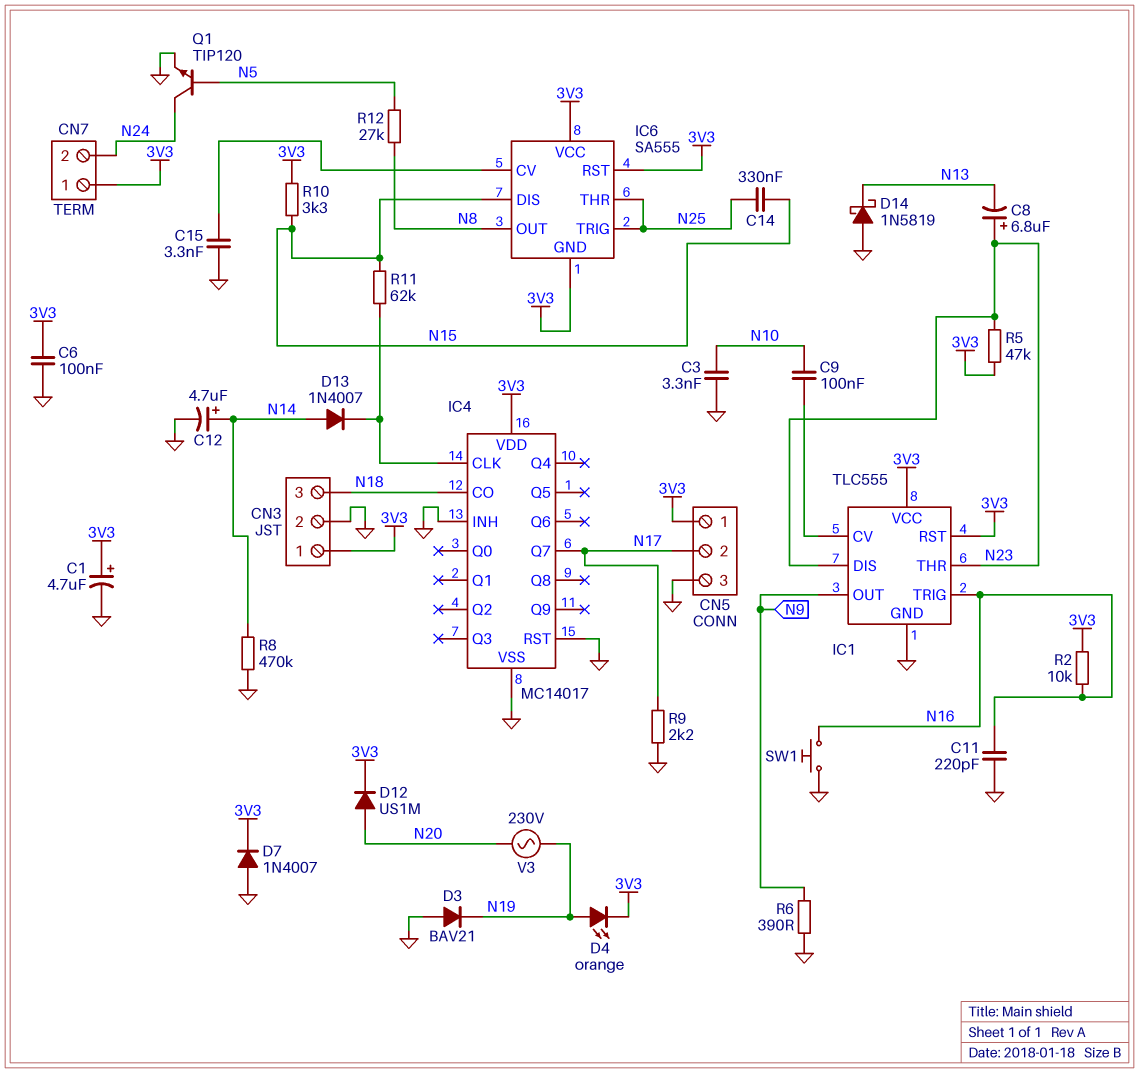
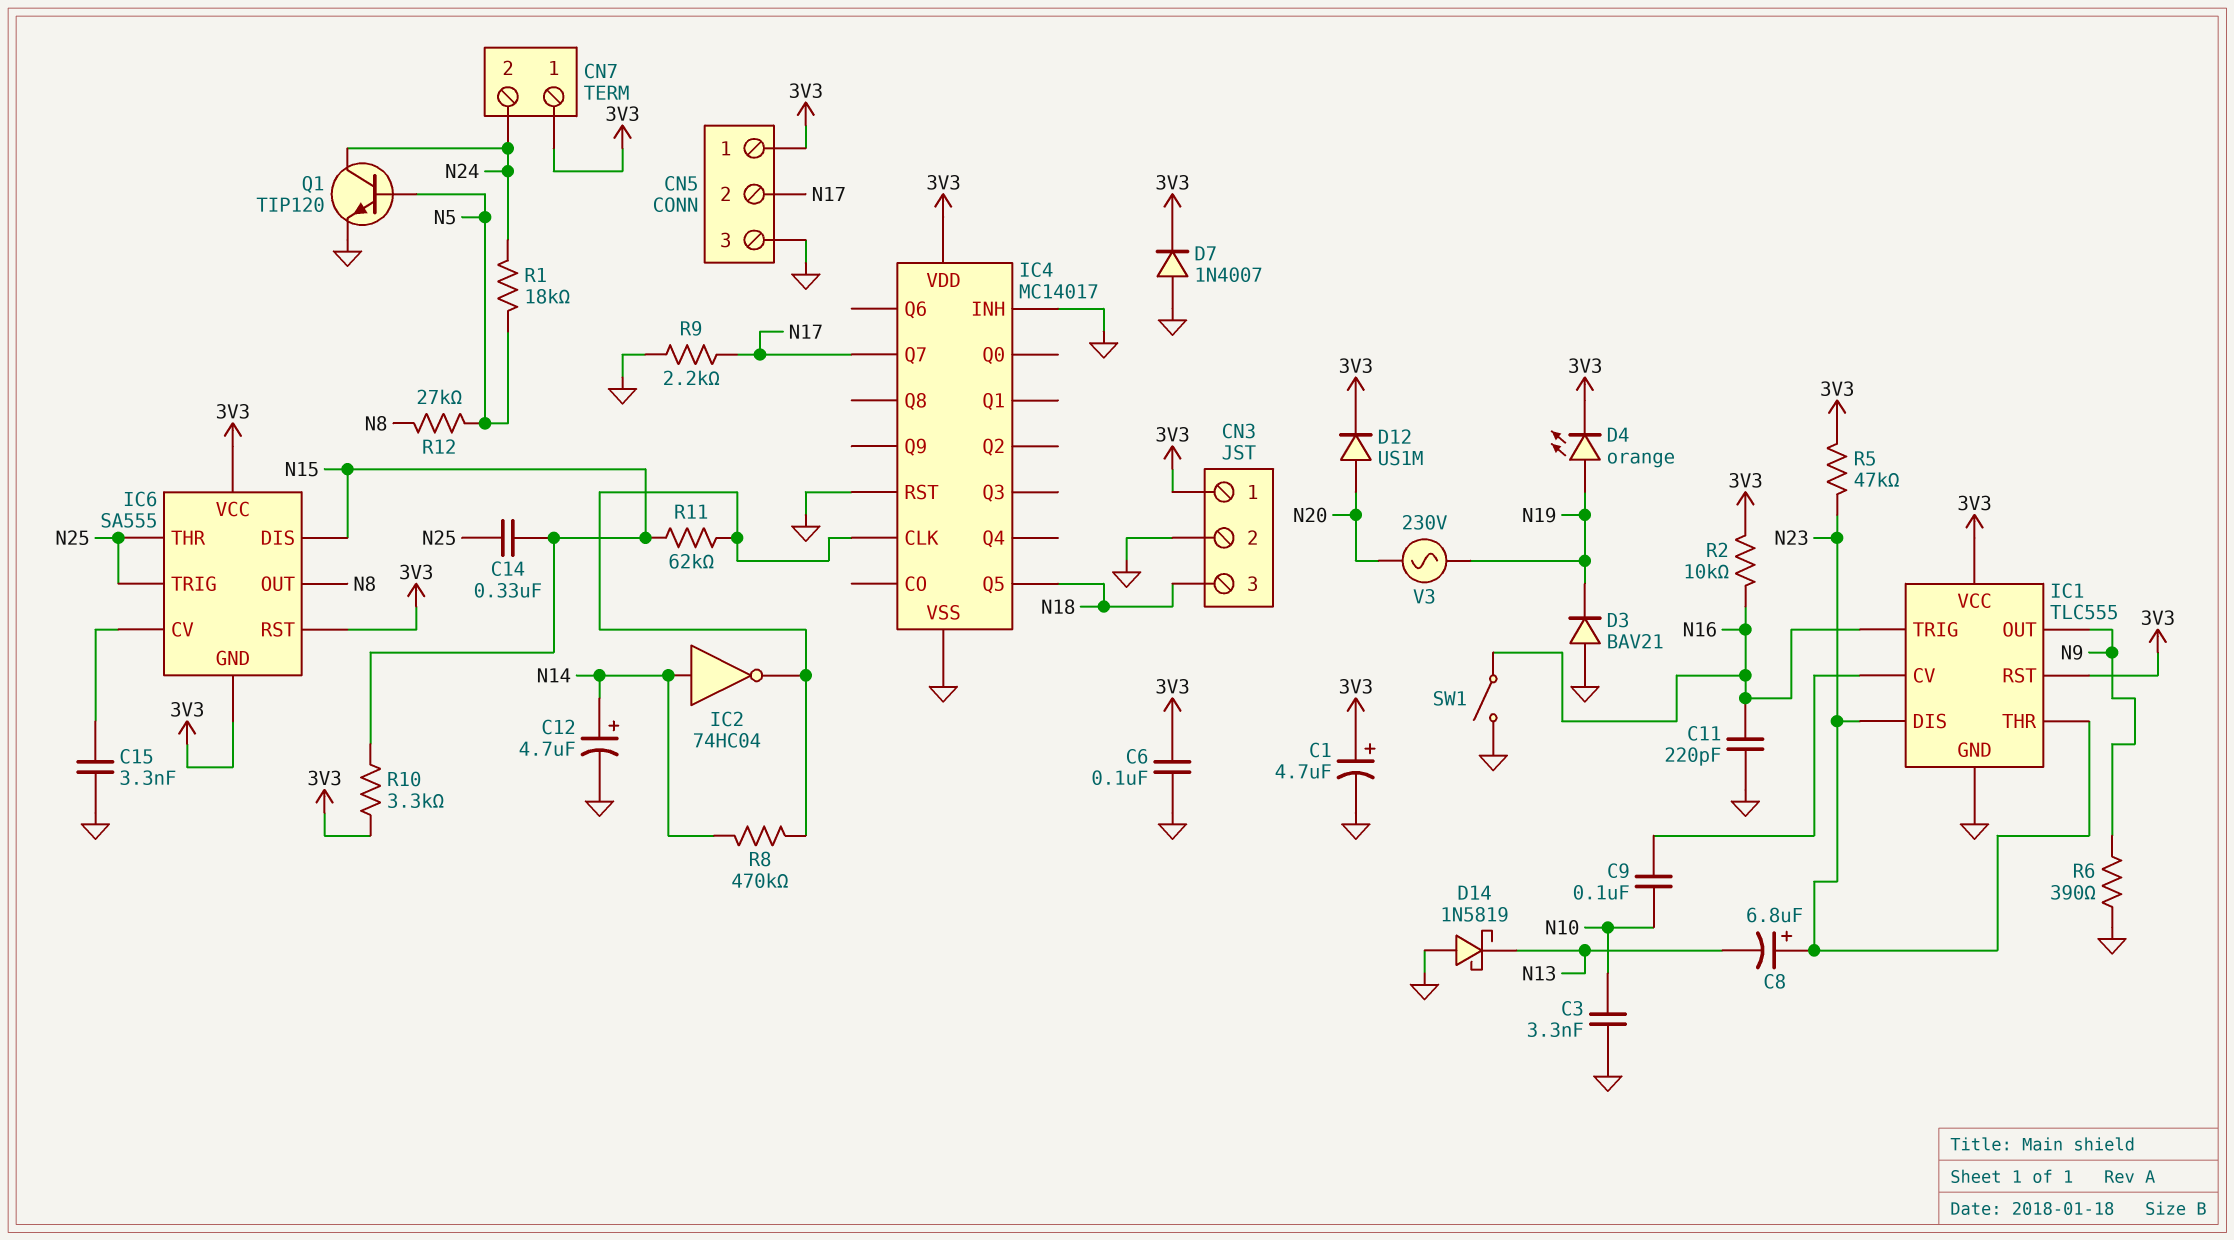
D13: diode 1N4007 (A N14, K IC4/CLK) -> none
IC2: none -> NOT 74HC04 (in N14, out IC4/CLK)
IC4 pin CO: N18 -> none
IC4 pin Q5: none -> N18
R1: none -> 18k (N5, N24)
R8: 470k (GND, N14) -> 470k (IC4/CLK, N14)
SW1: button (GND, N16) -> switch (GND, N16)

